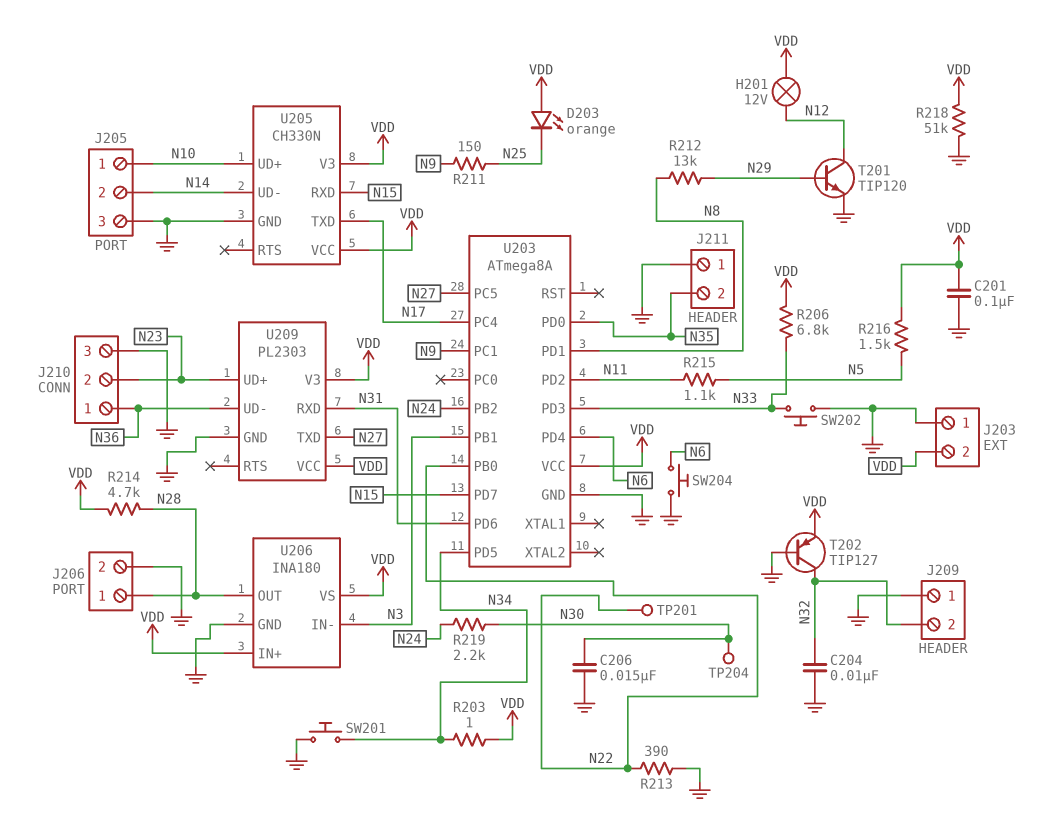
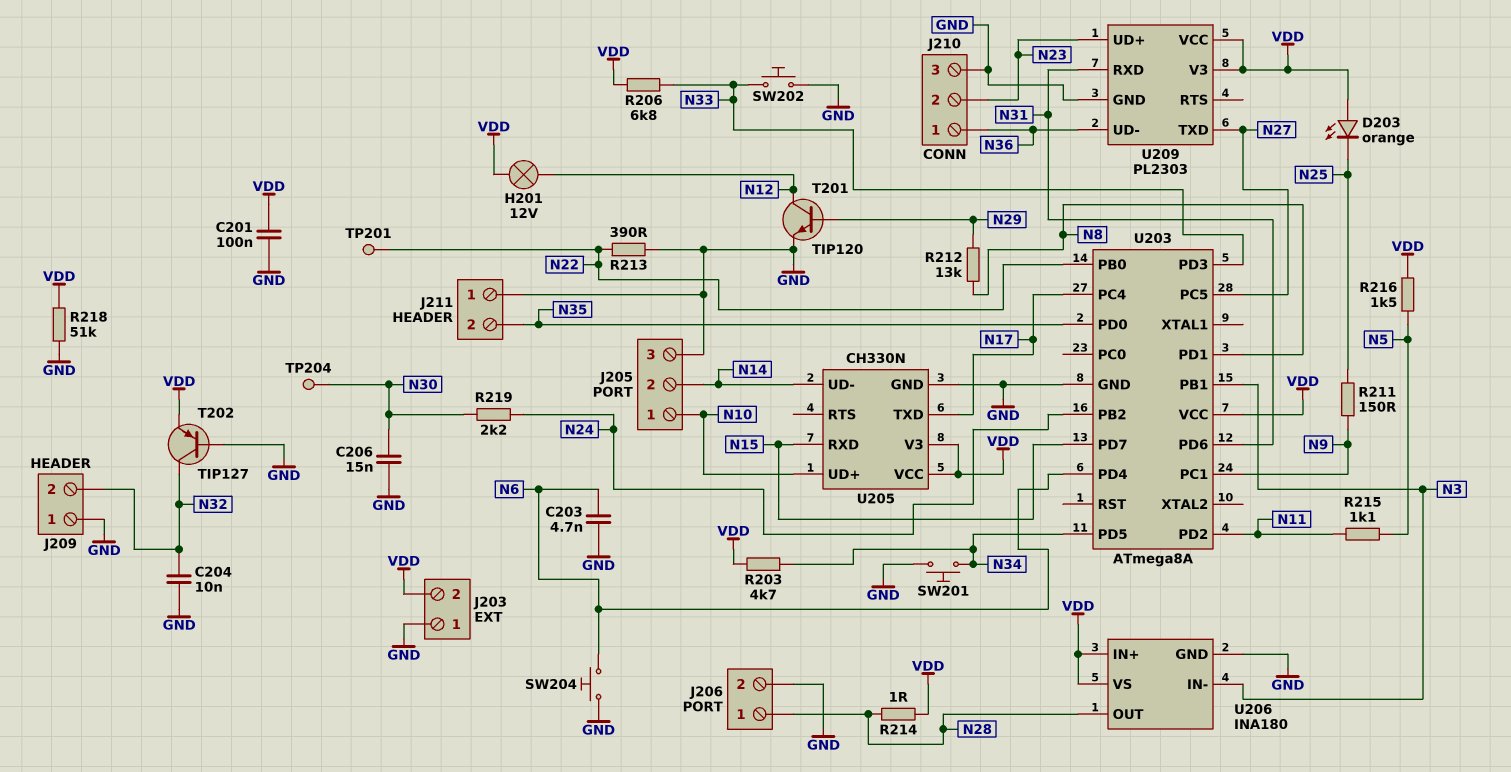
C203: none -> 4.7nF (GND, N6)
R203: 1 (N34, VDD) -> 4.7k (N34, VDD)
R214: 4.7k (N28, VDD) -> 1 (N28, VDD)

